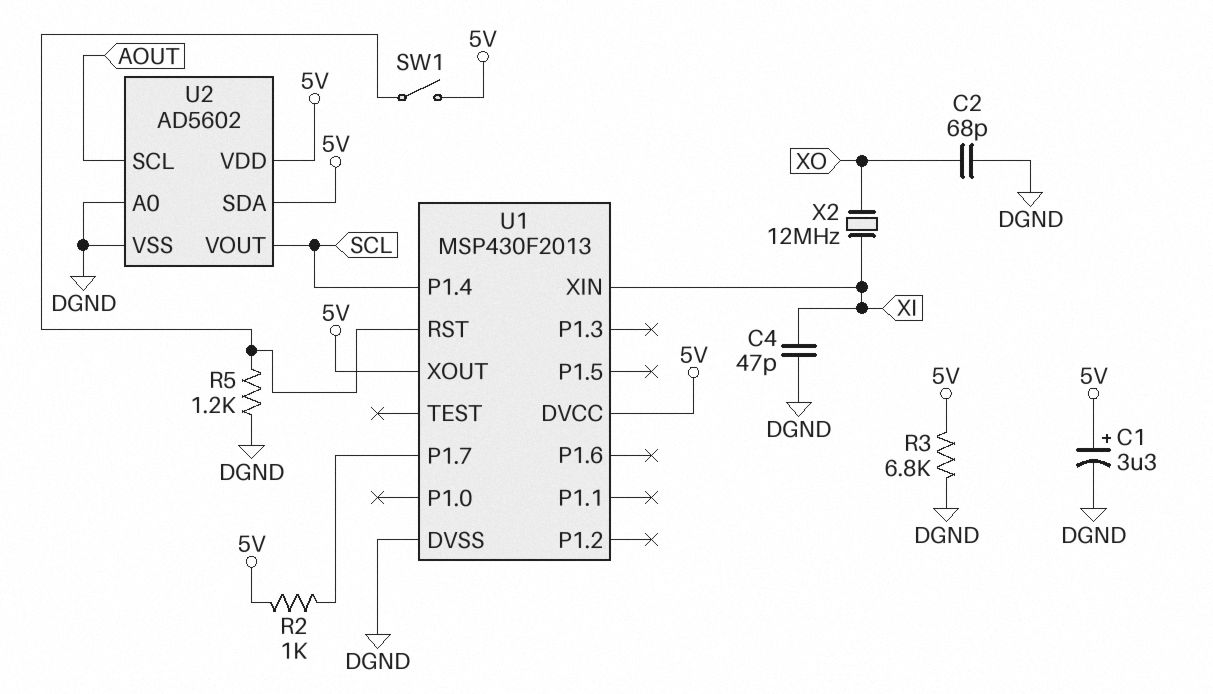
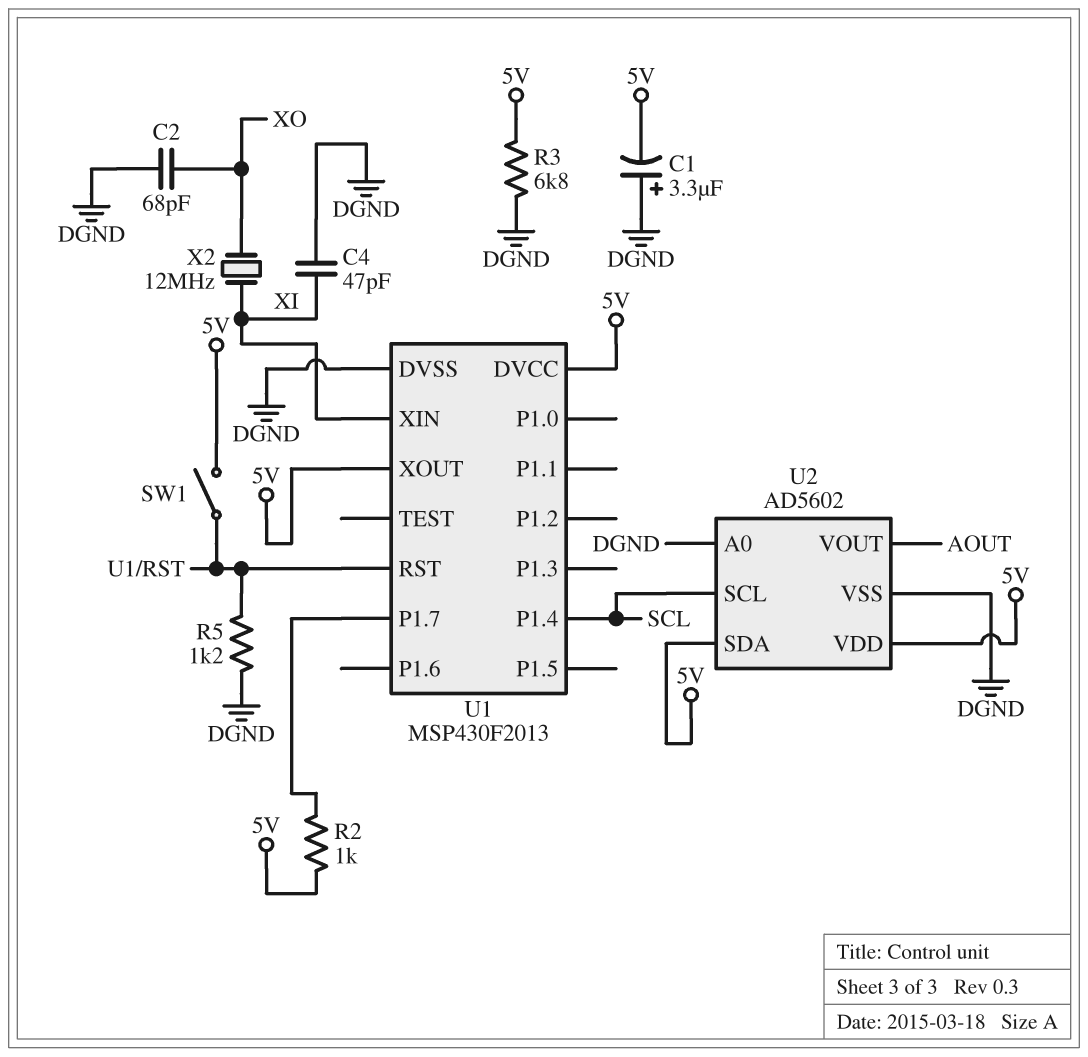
C1: 3.3uF (plus 5V, minus DGND) -> 3.3uF (plus DGND, minus 5V)
U2 pin SCL: AOUT -> SCL
U2 pin VOUT: SCL -> AOUT

